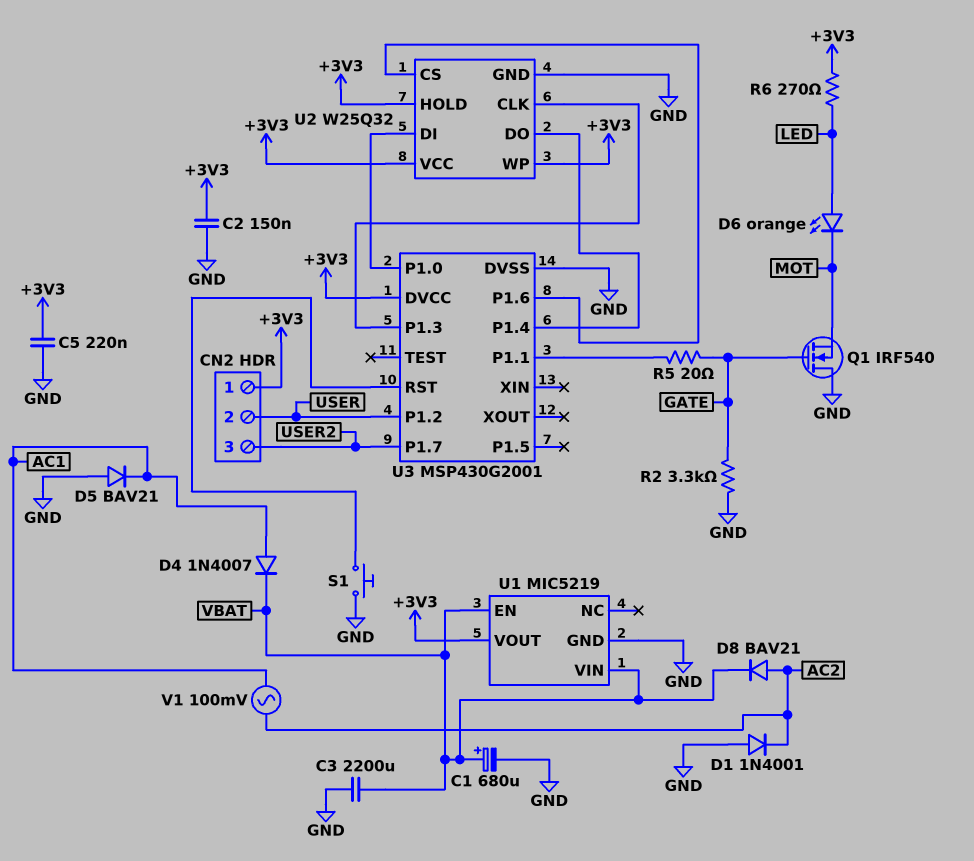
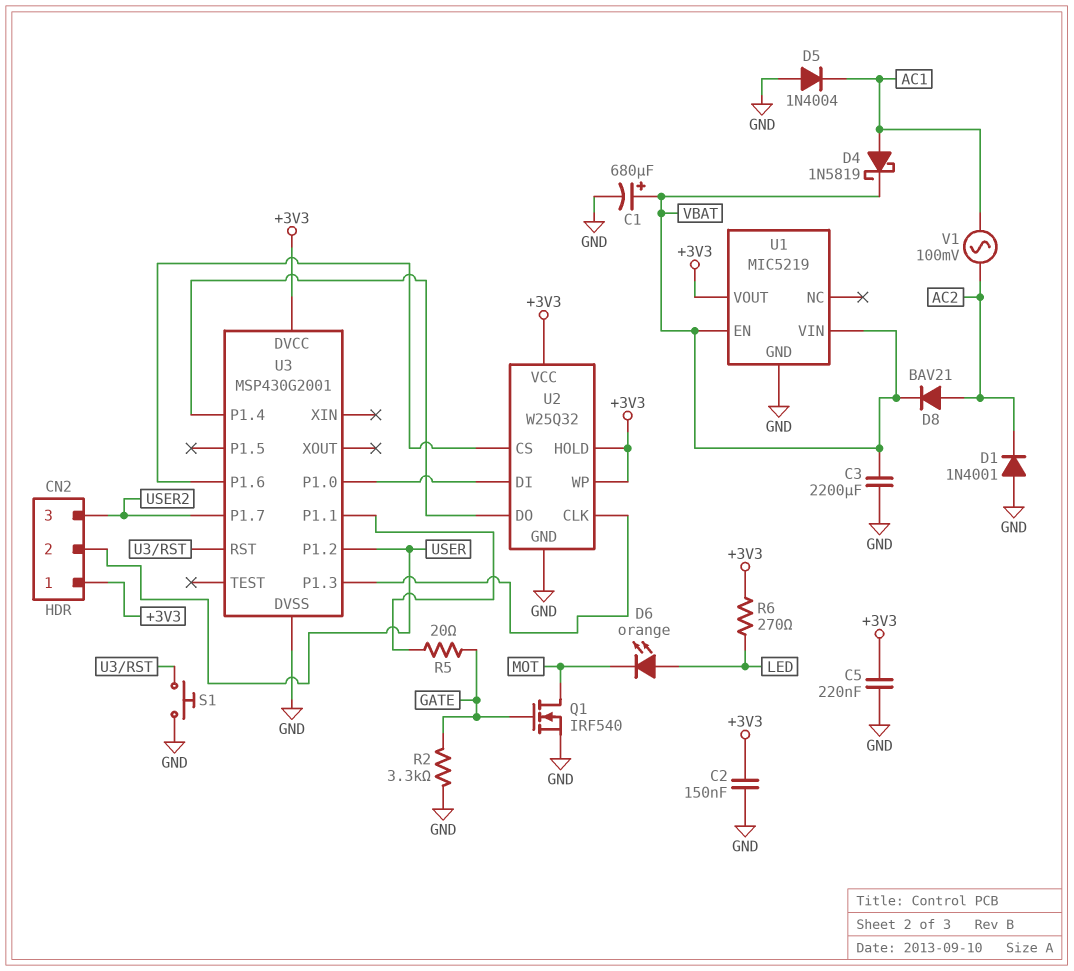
D4: diode 1N4007 (A AC1, K VBAT) -> schottky 1N5819 (A AC1, K VBAT)
D5: diode BAV21 (A GND, K AC1) -> diode 1N4004 (A GND, K AC1)
Q1: NMOS IRF540 (G GATE, D GND, S MOT) -> NMOS IRF540 (G GATE, D MOT, S GND)

